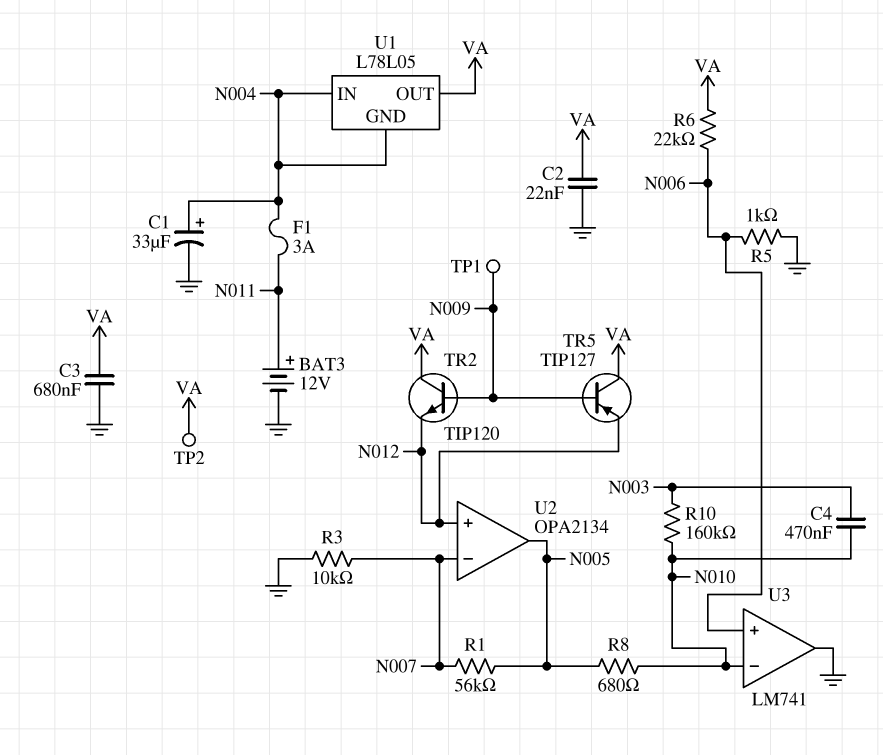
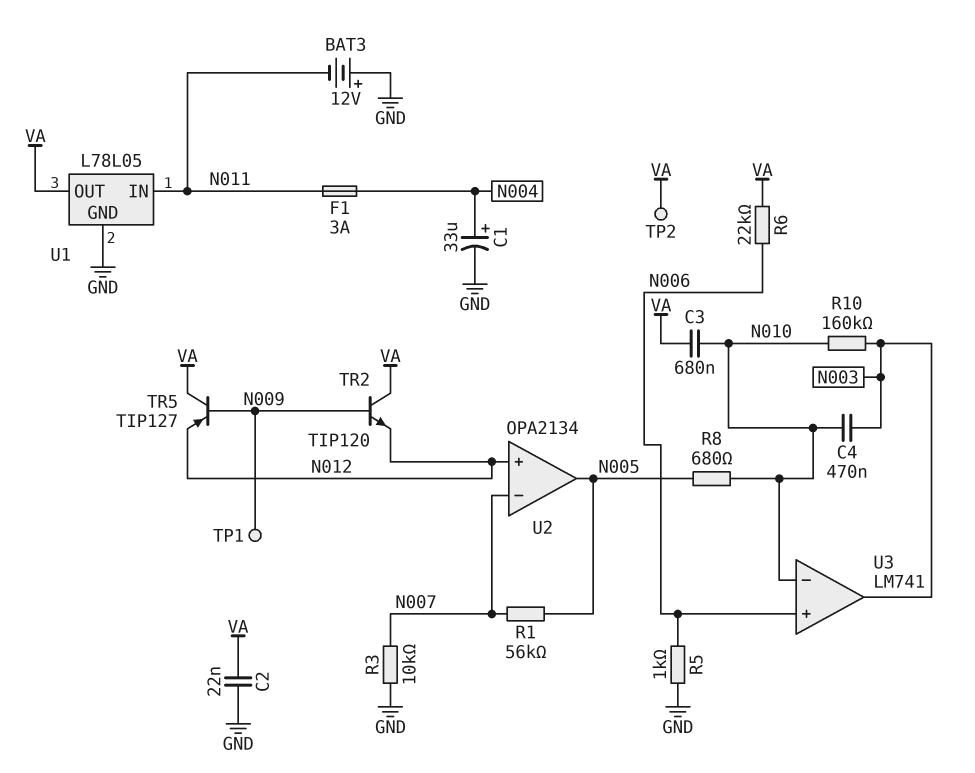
BAT3: 12V (plus N011, minus GND) -> 12V (plus GND, minus N011)
C3: 680nF (GND, VA) -> 680nF (N010, VA)
U1 pin GND: N004 -> GND
U1 pin IN: N004 -> N011
U3 pin out: GND -> N003

